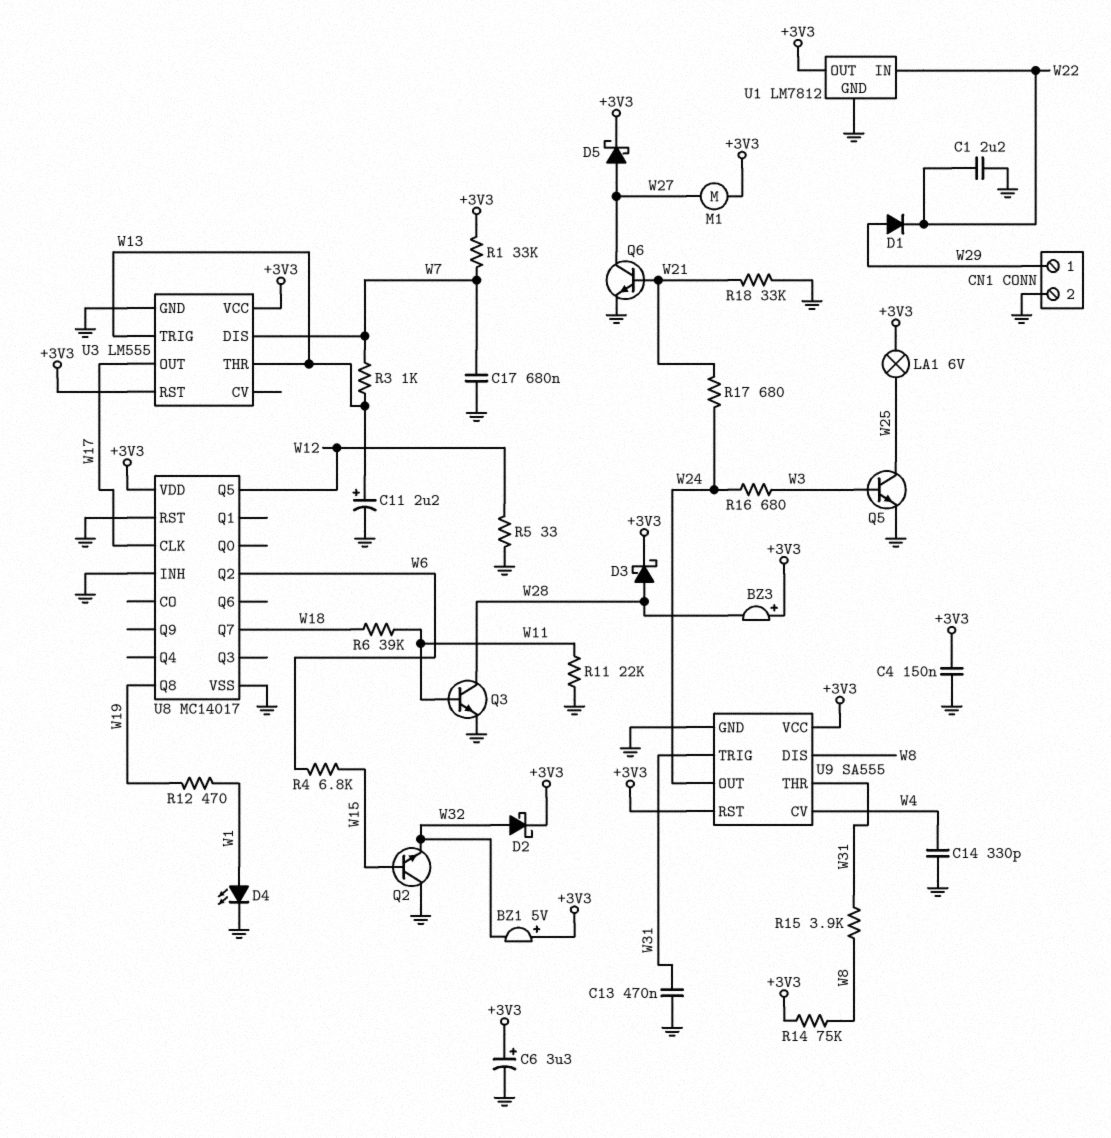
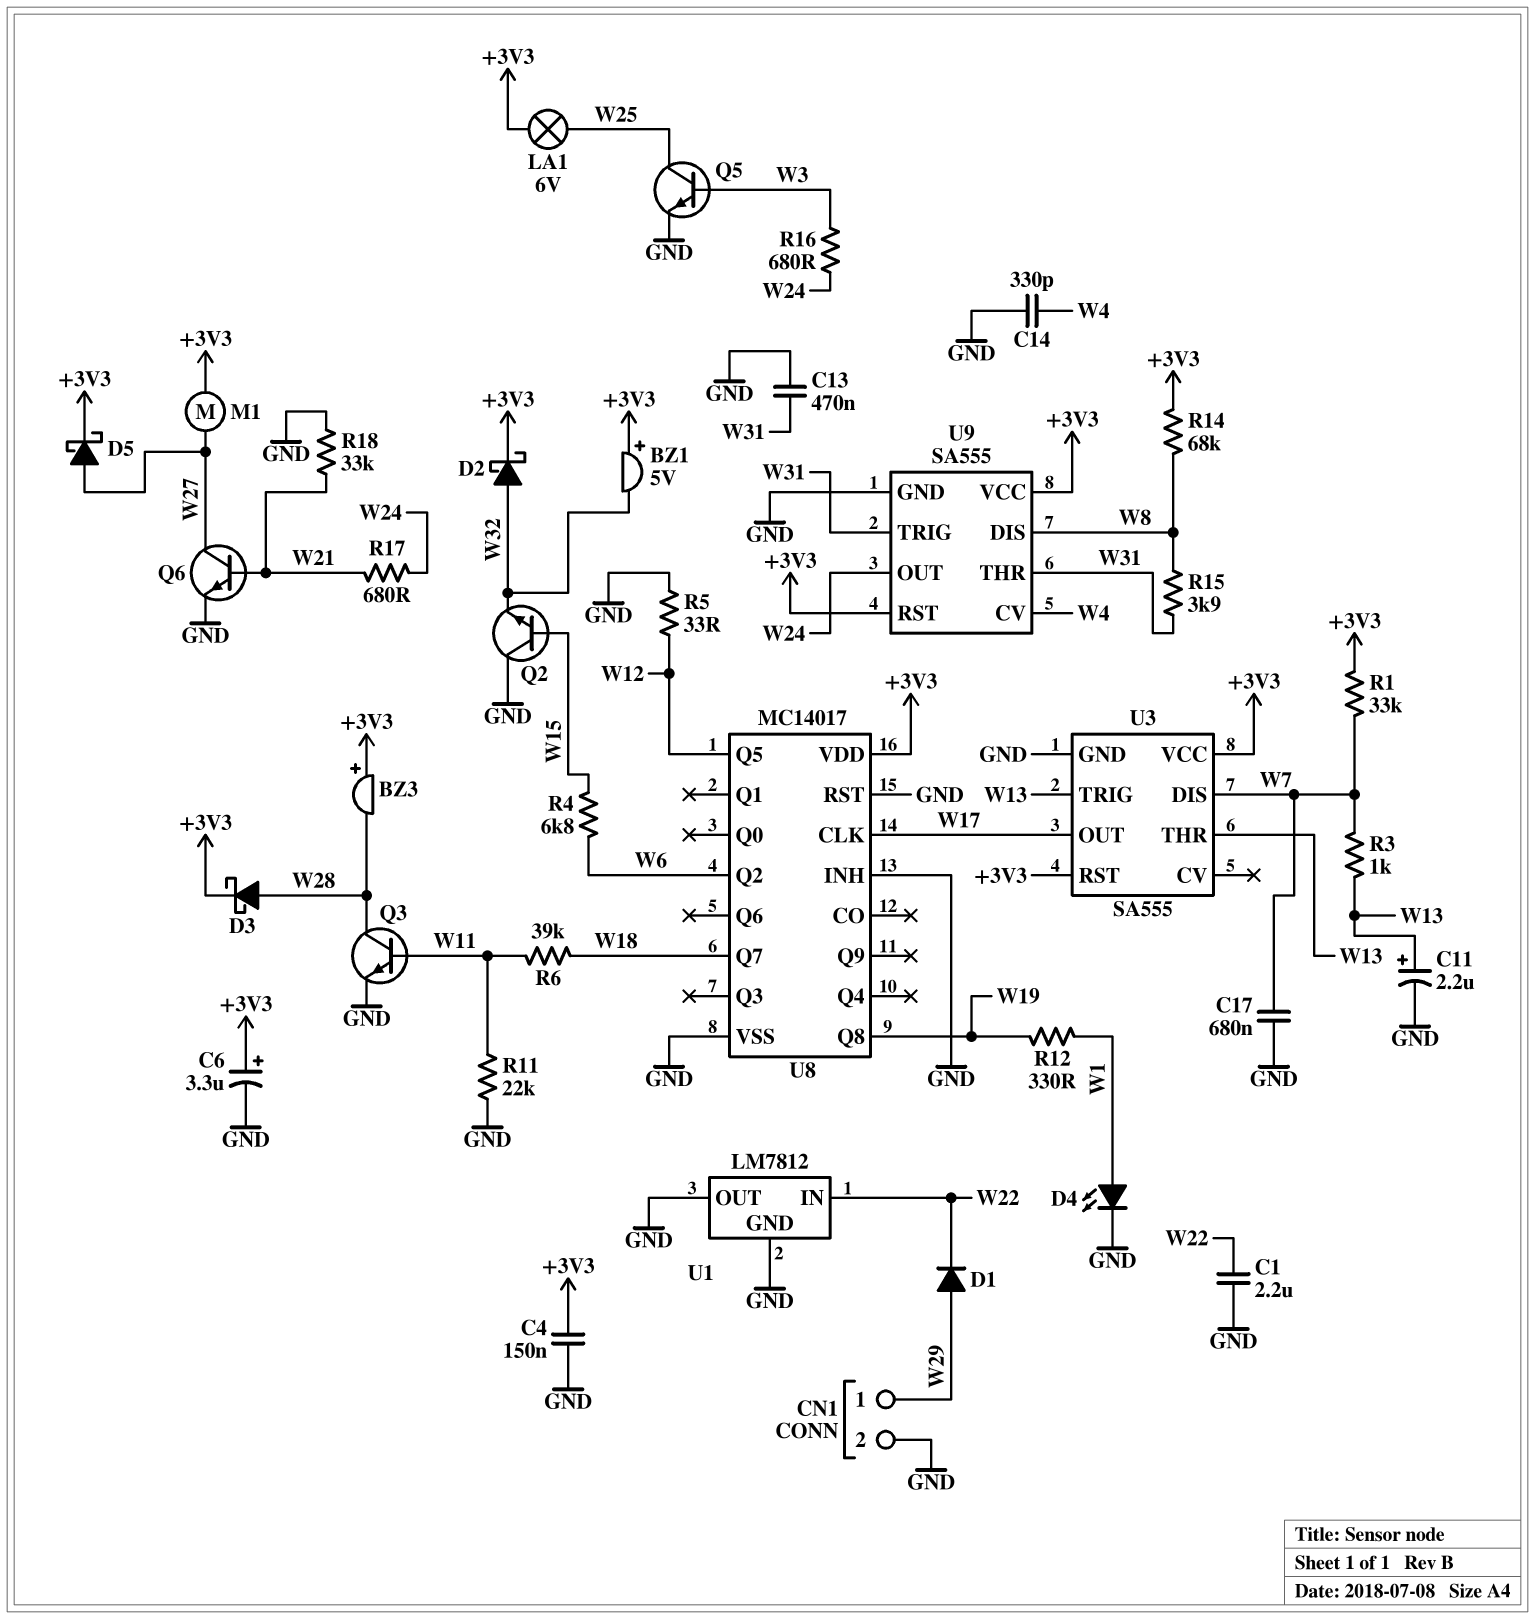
R12: 470 (W1, W19) -> 330 (W1, W19)
R14: 75k (+3V3, W8) -> 68k (+3V3, W8)
U1 pin OUT: +3V3 -> GND
U3: LM555 -> SA555

